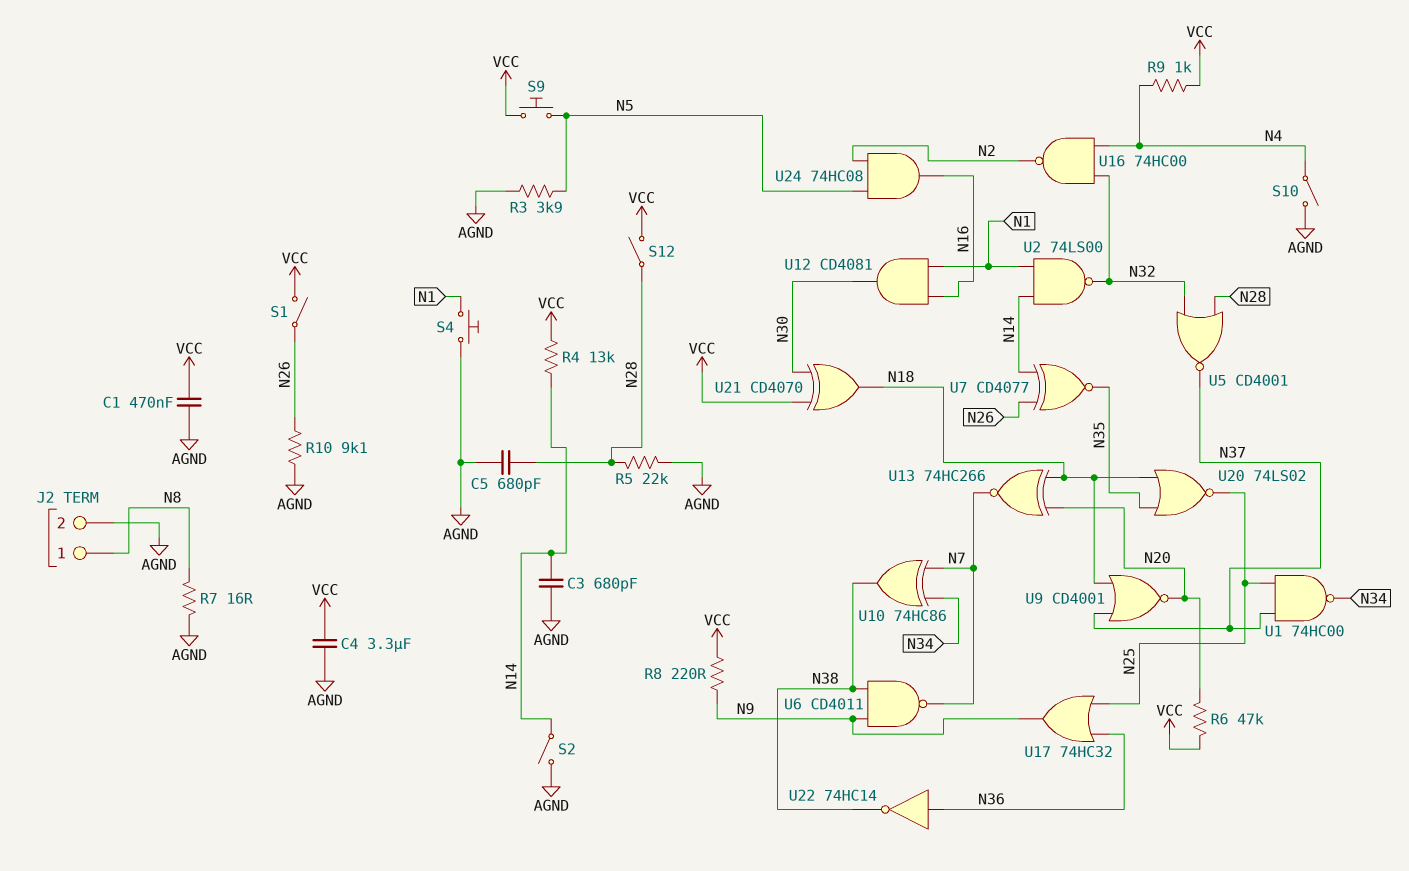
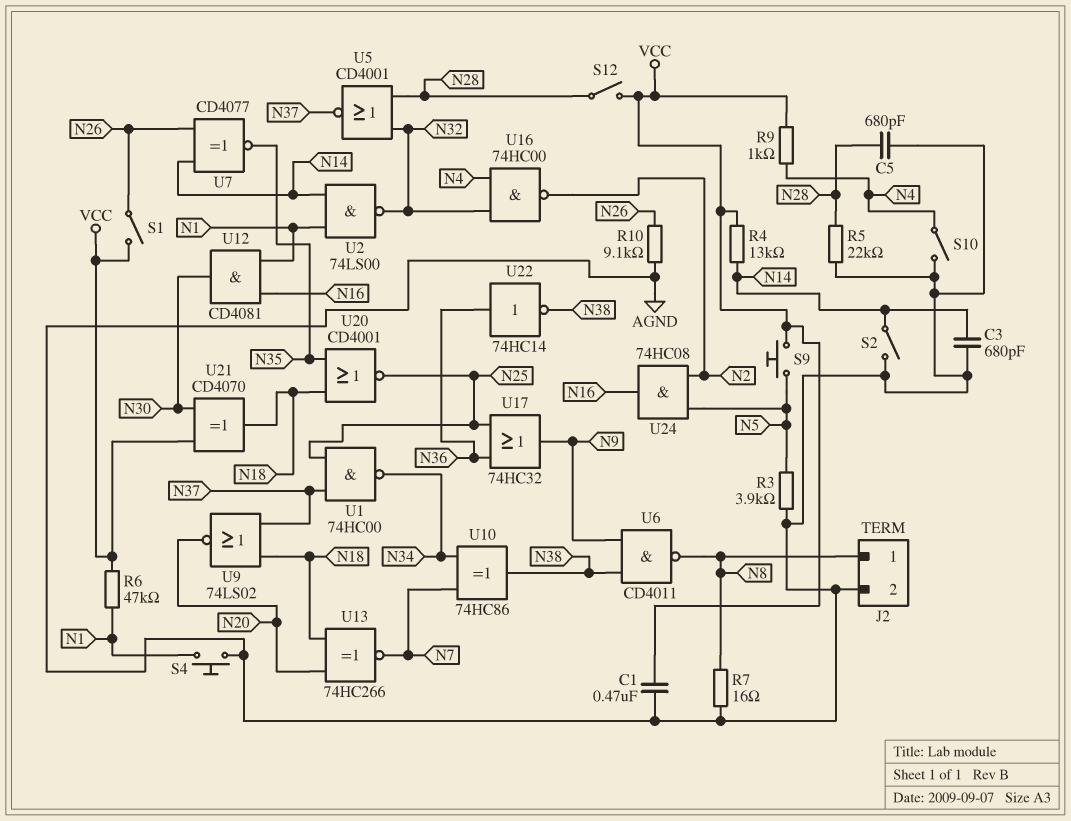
C4: 3.3uF (AGND, VCC) -> none
R6: 47k (N20, VCC) -> 47k (N1, VCC)
R8: 220 (N9, VCC) -> none
U6: NAND CD4011 (in N9, in N38, out N7) -> NAND CD4011 (in N9, in N38, out N8)
U9: NOR CD4001 (in N18, in N37, out N20) -> NOR 74LS02 (in N18, in N37, out N20)
U20: NOR 74LS02 (in N18, in N35, out N25) -> NOR CD4001 (in N18, in N35, out N25)

